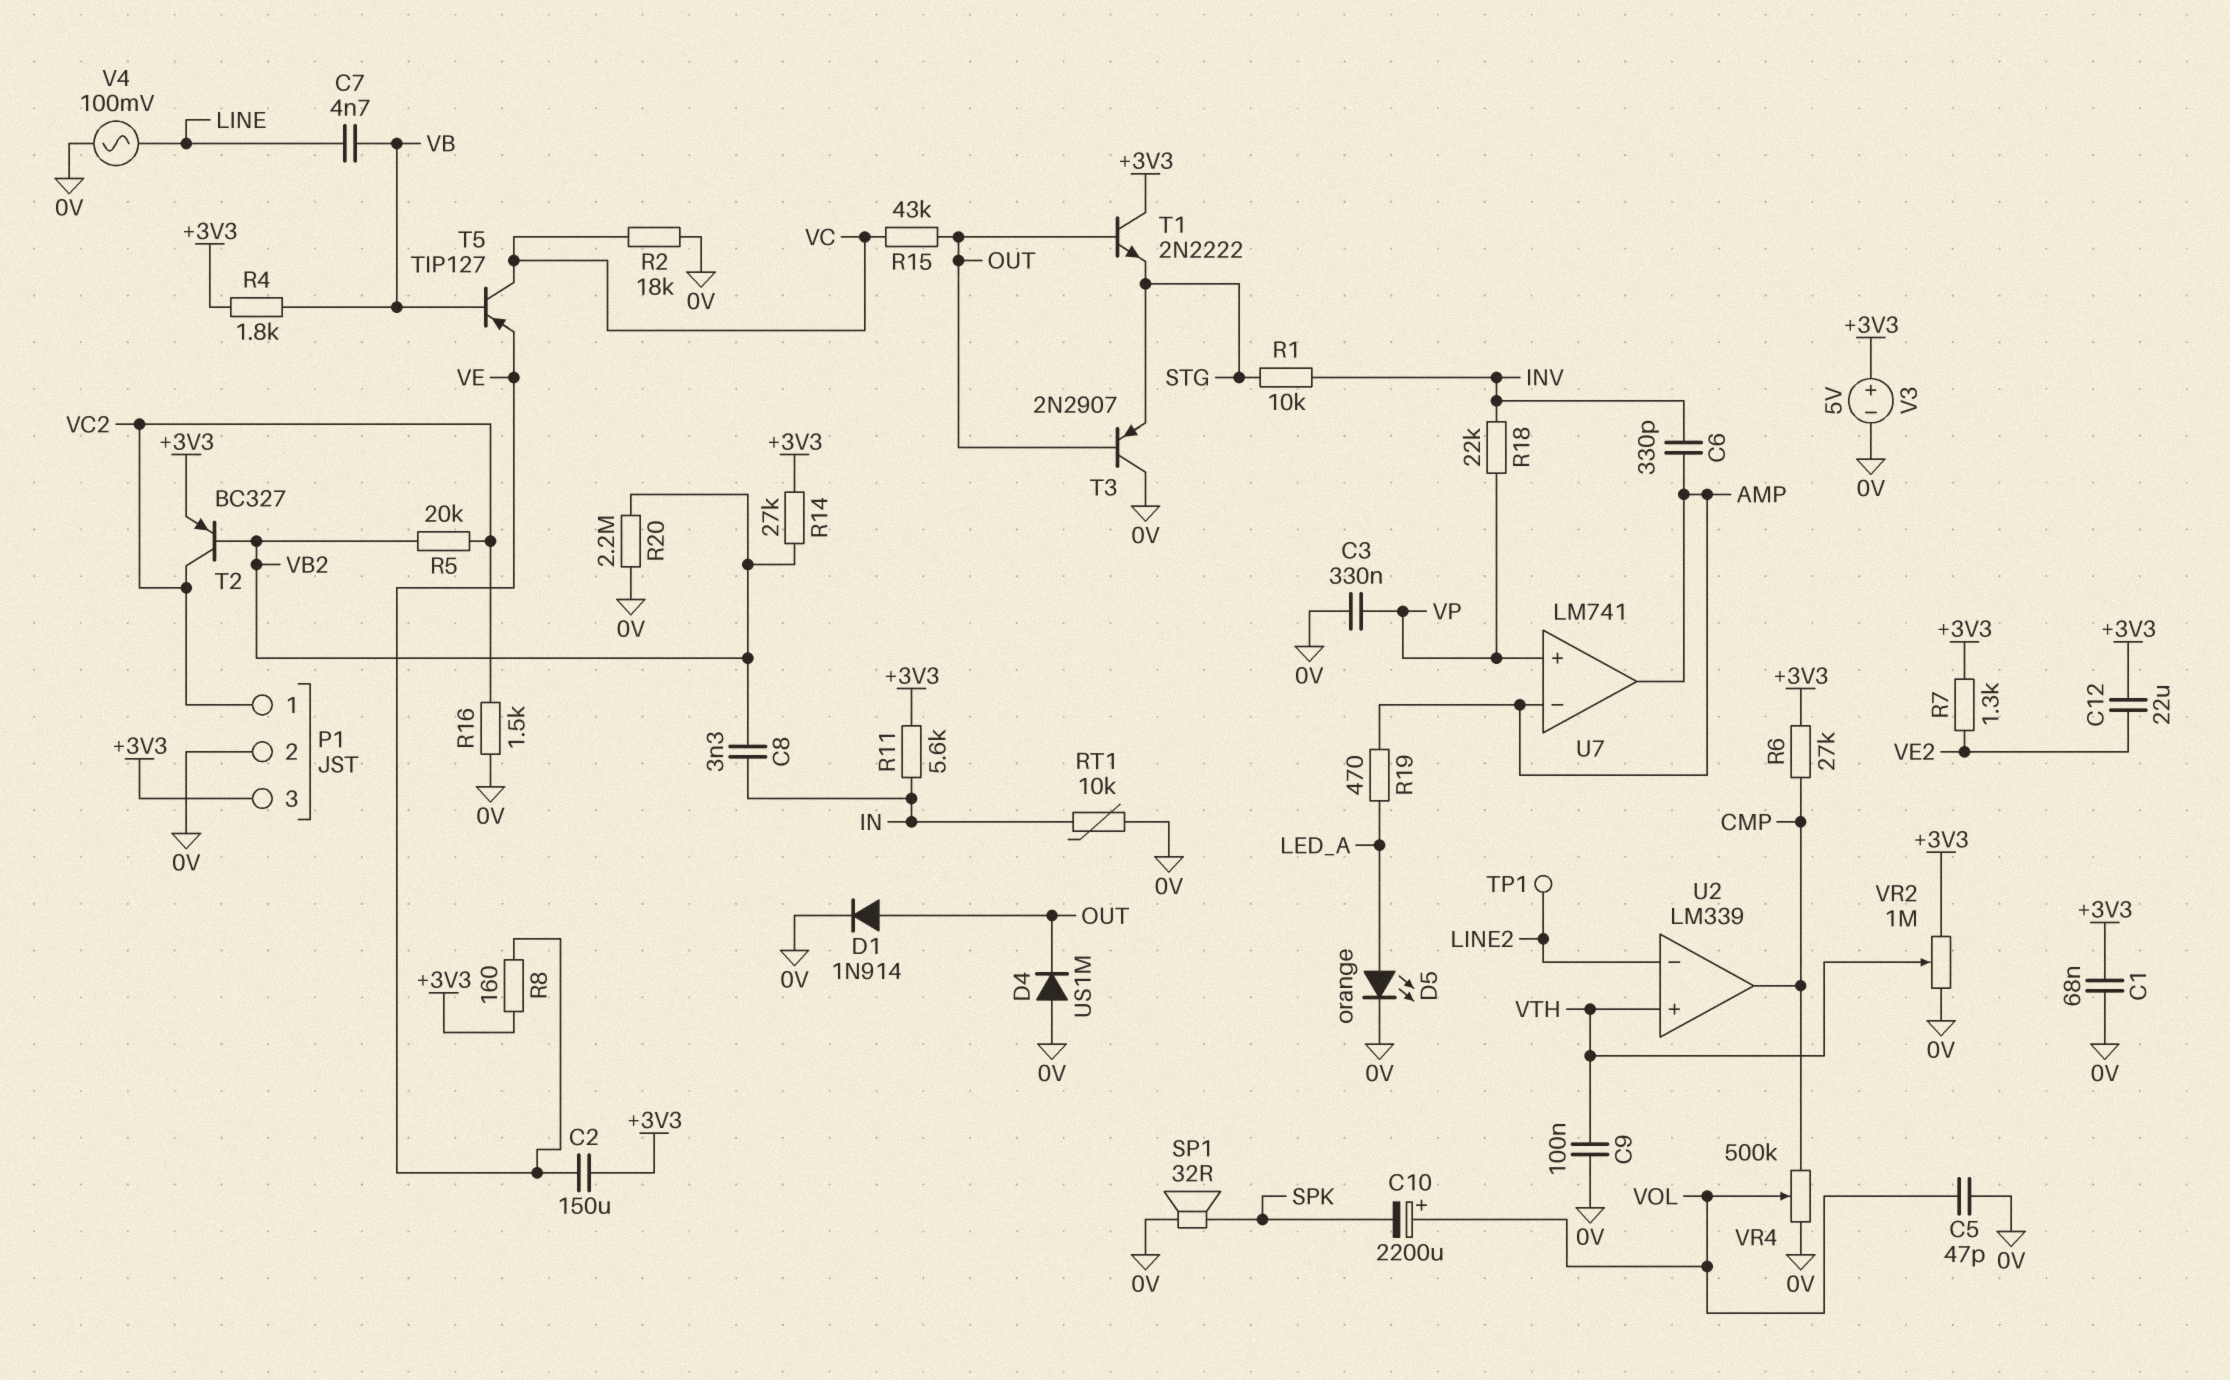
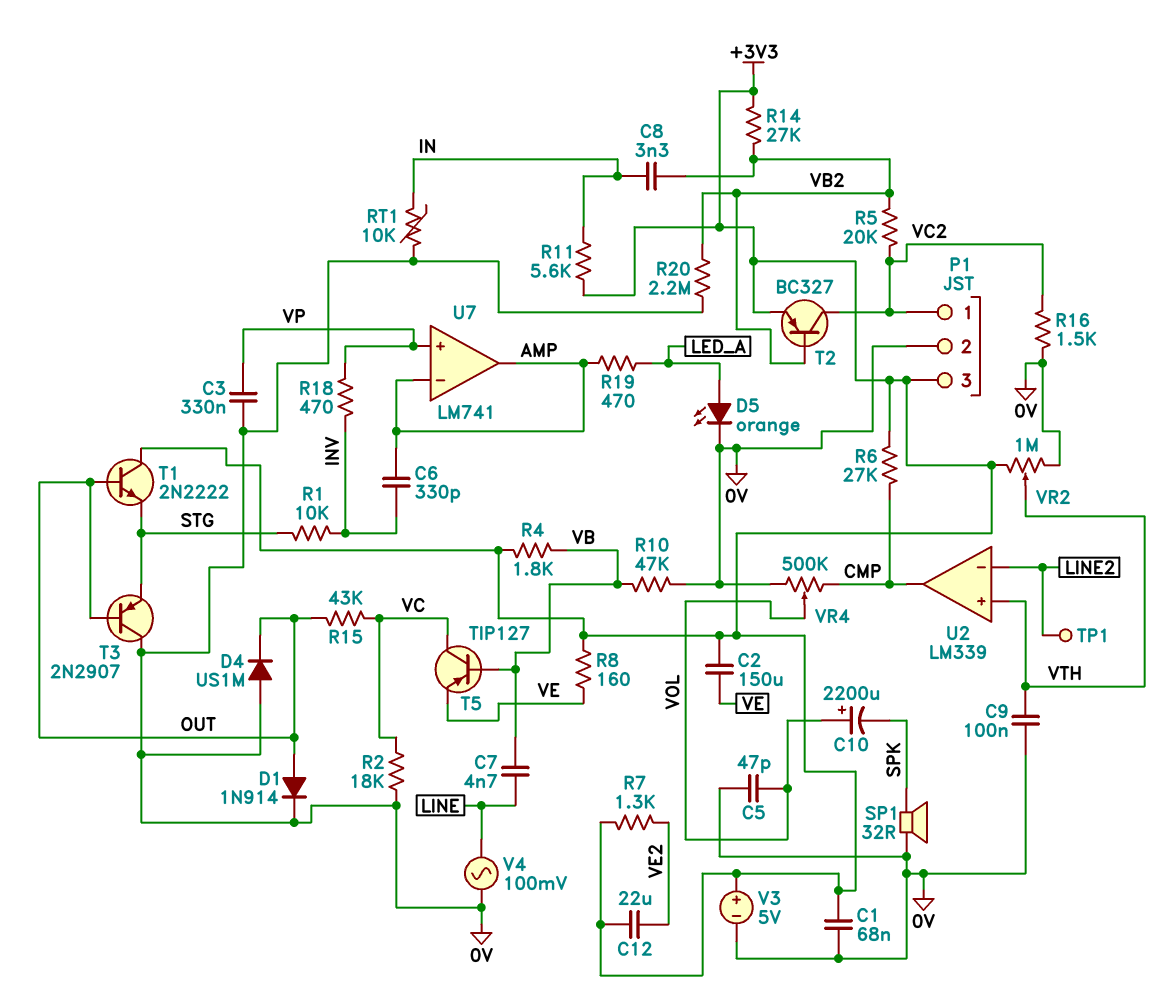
R10: none -> 47k (0V, VB)
R18: 22k (INV, VP) -> 470 (INV, VP)

